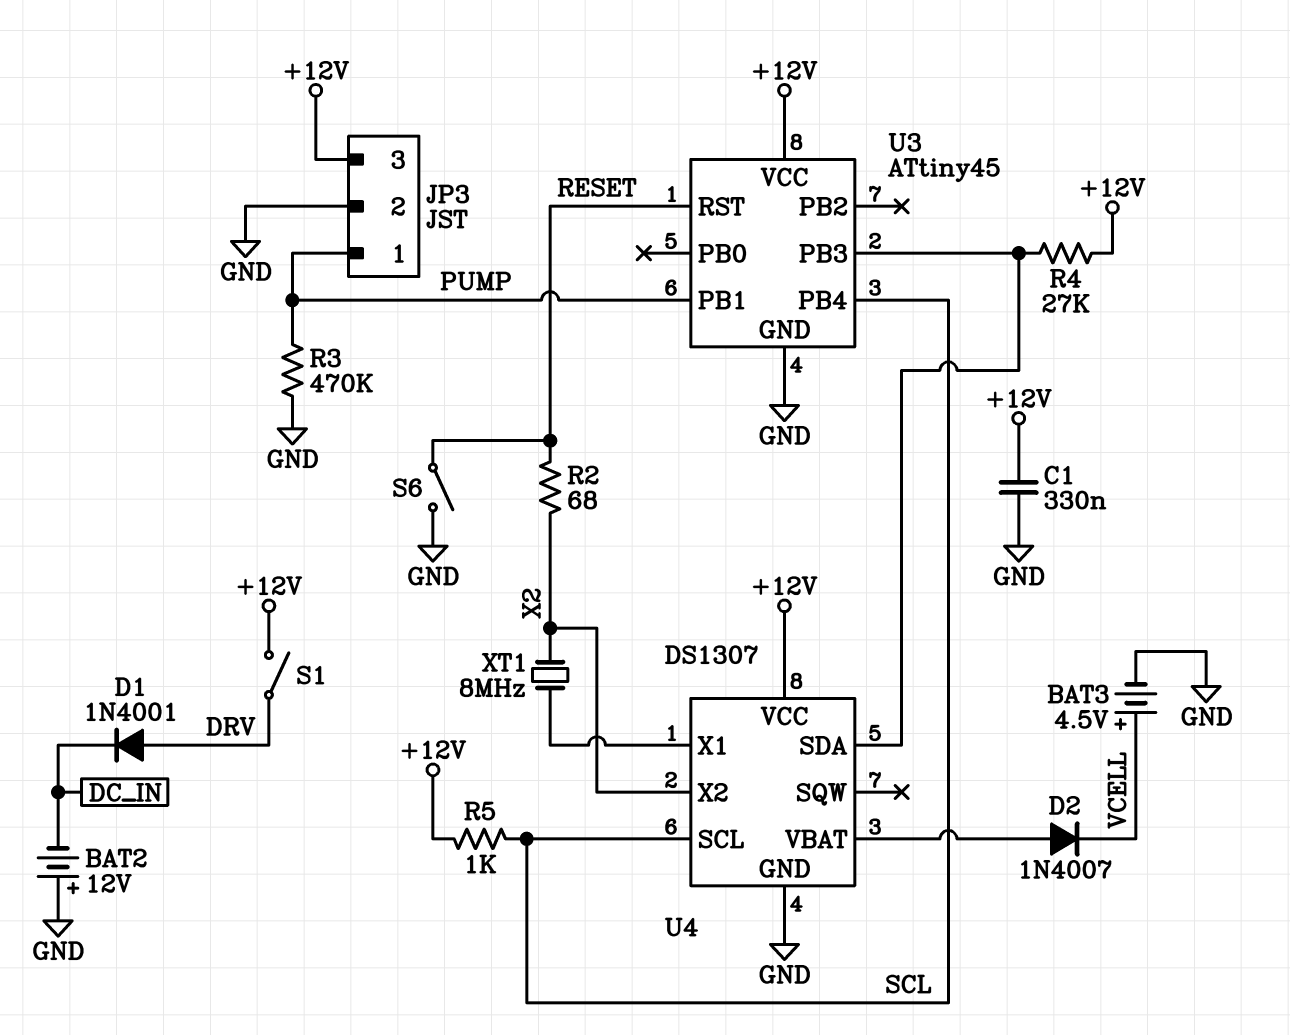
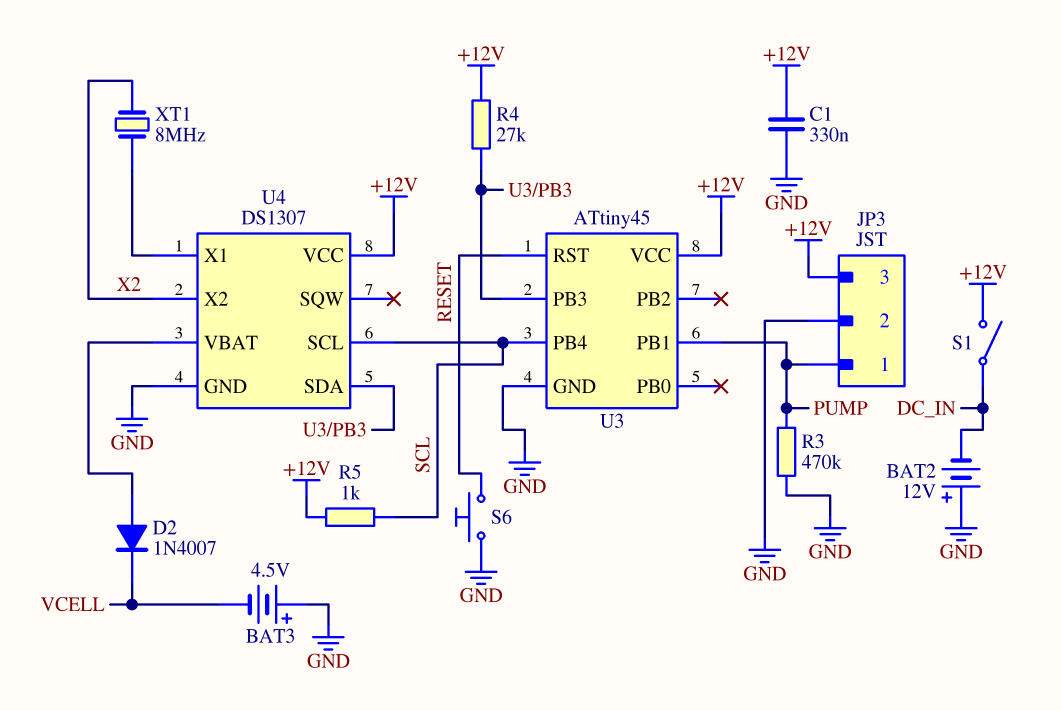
BAT3: 4.5V (plus VCELL, minus GND) -> 4.5V (plus GND, minus VCELL)
D1: diode 1N4001 (A DRV, K DC_IN) -> none
R2: 68 (RESET, X2) -> none
S1: switch (+12V, DRV) -> switch (+12V, DC_IN)
S6: switch (GND, RESET) -> button (GND, RESET)

